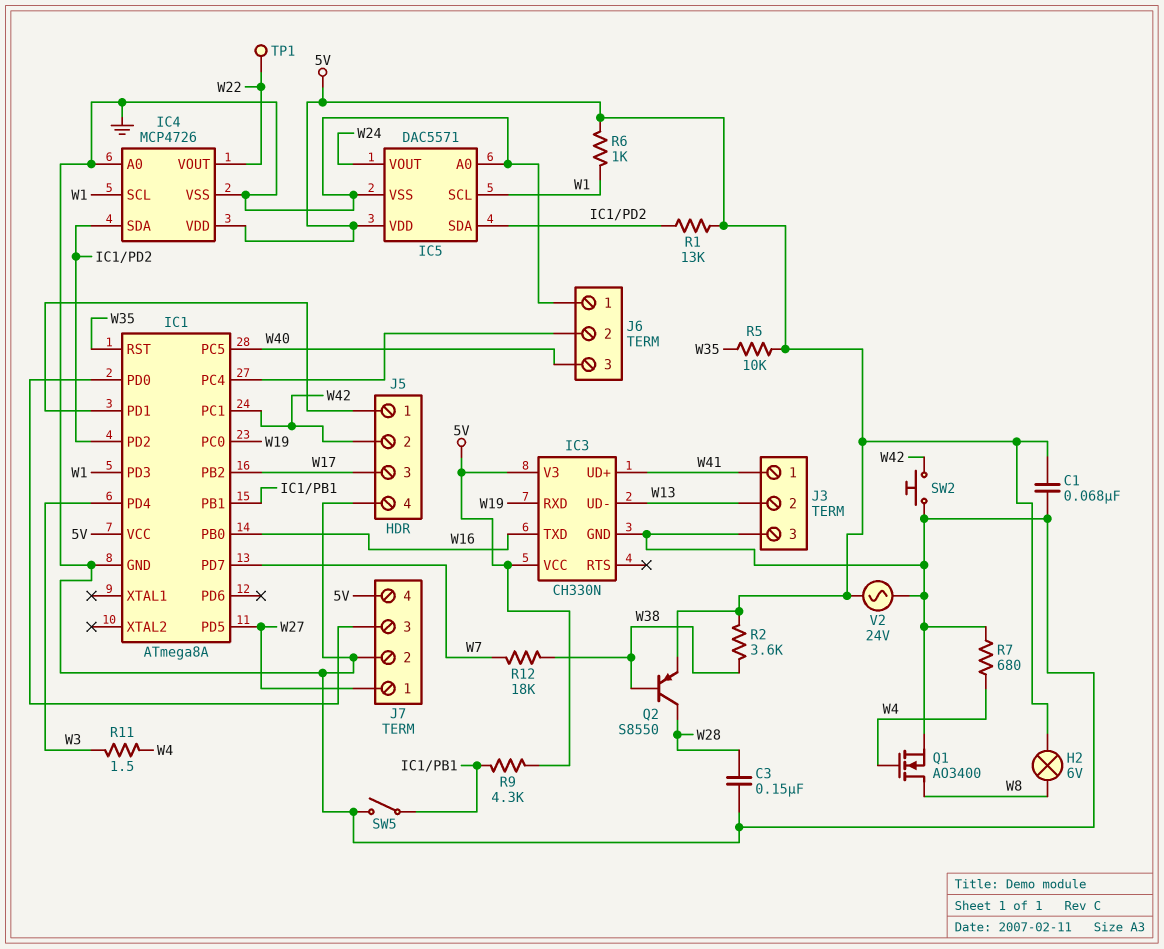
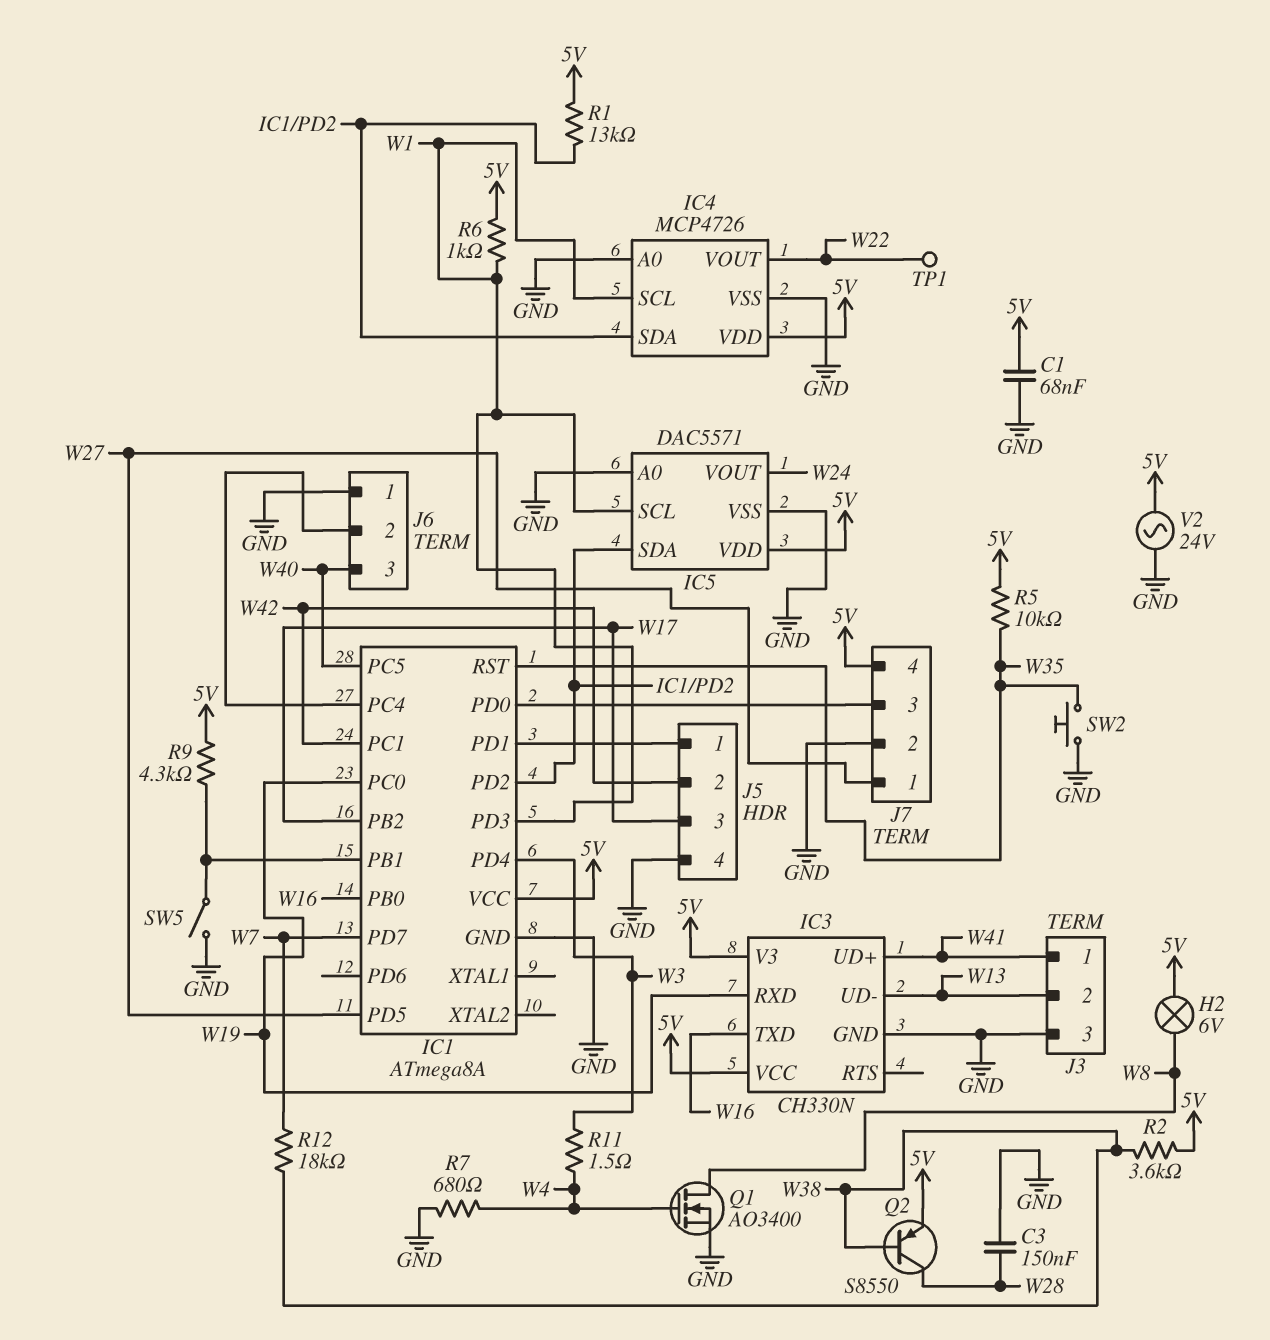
SW2: button (GND, W42) -> button (GND, W35)

